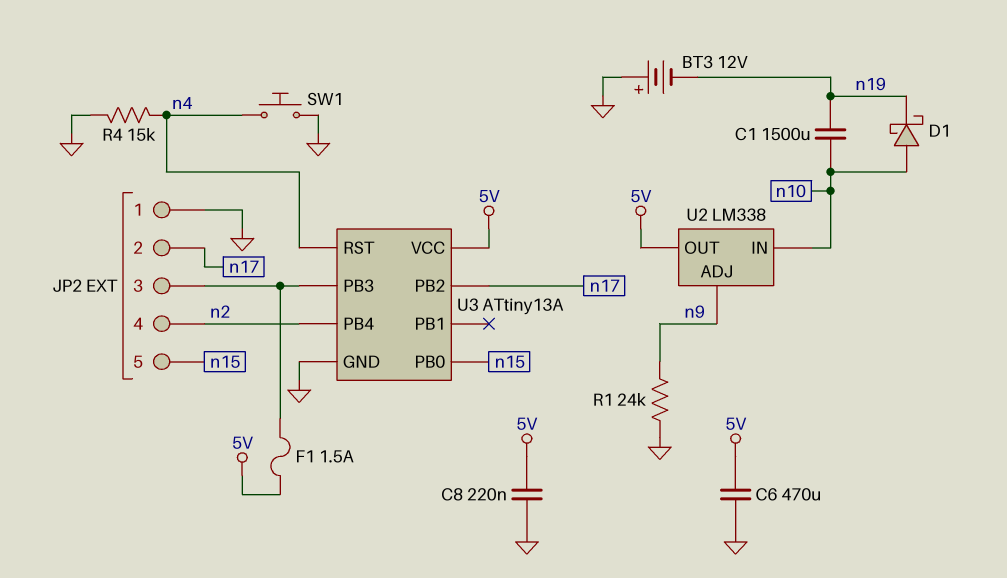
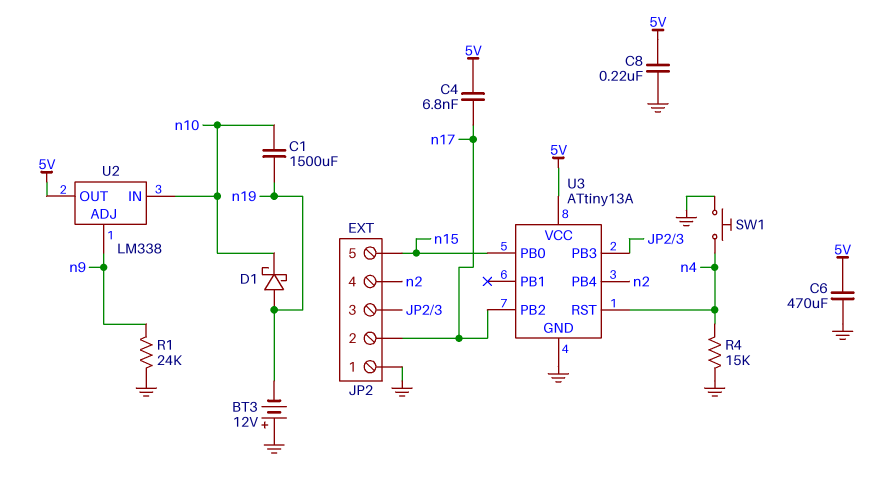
C4: none -> 6.8nF (5V, n17)
D1: schottky (A n10, K n19) -> schottky (A n19, K n10)
F1: 1.5A (5V, JP2/3) -> none

